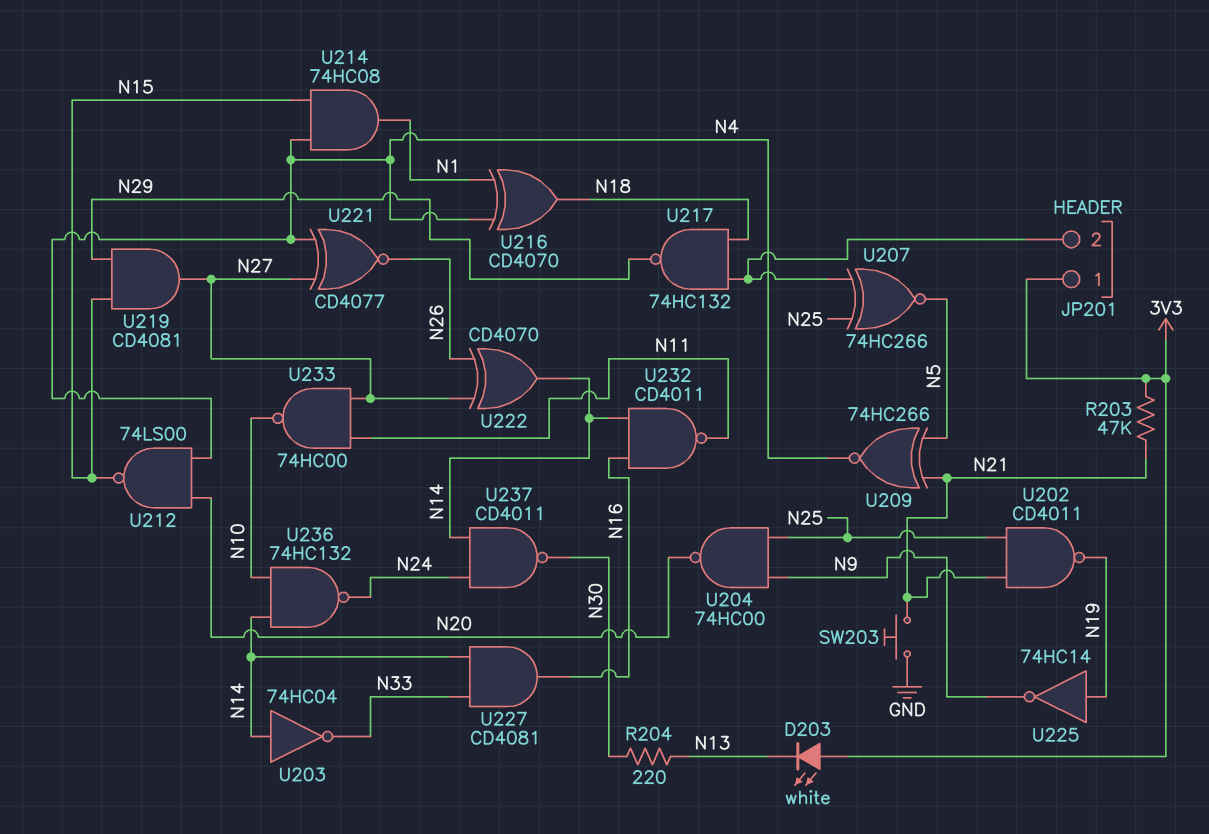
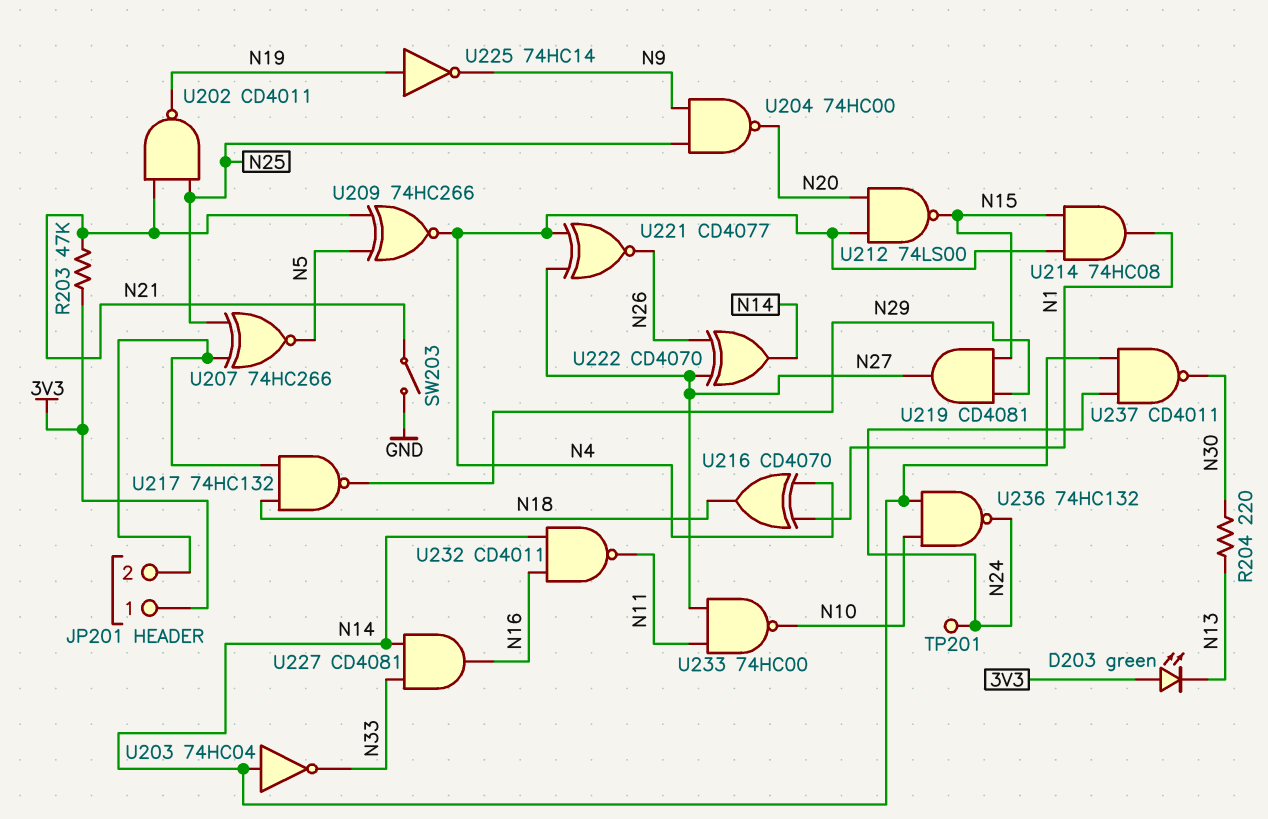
D203: LED white (A 3V3, K N13) -> LED green (A 3V3, K N13)
SW203: button (GND, N21) -> switch (GND, N21)
TP201: none -> test point (N24)

